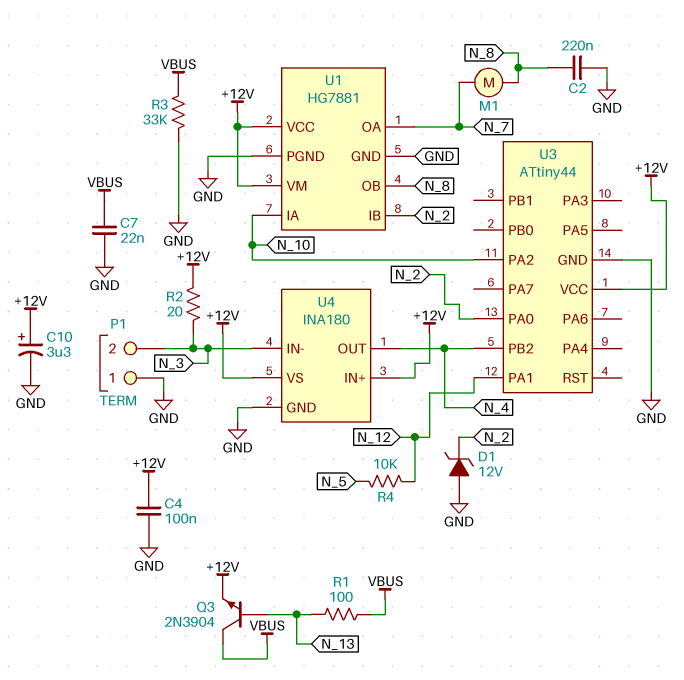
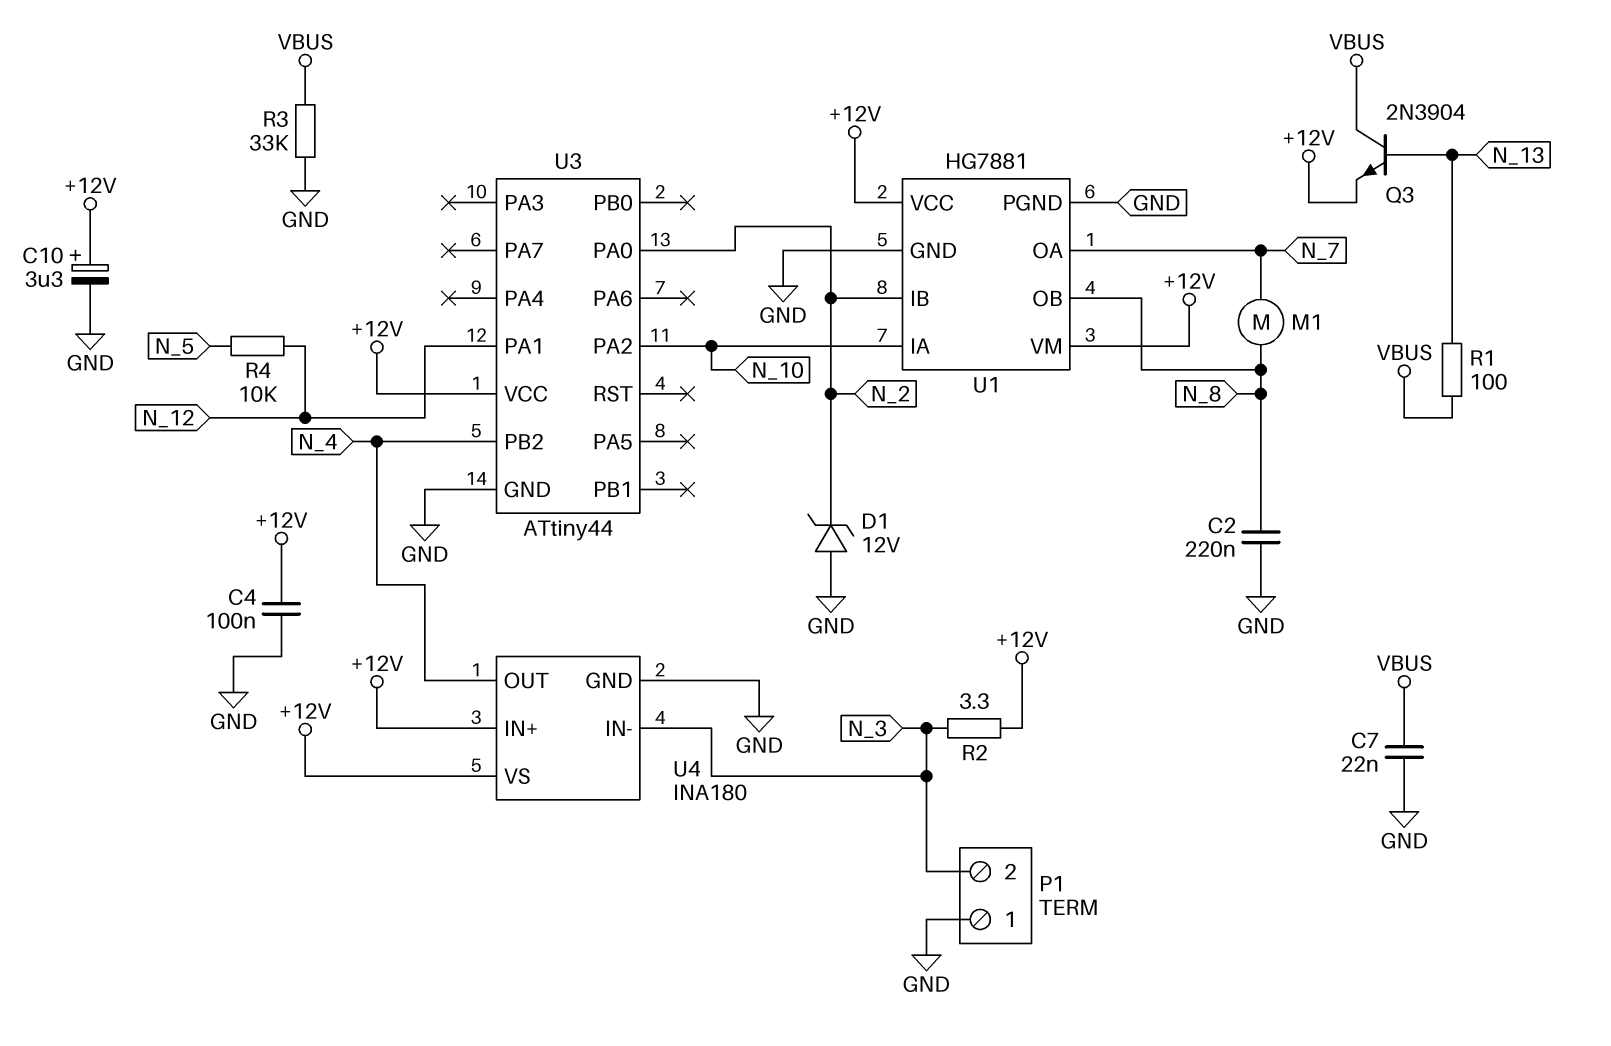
R2: 20 (+12V, N_3) -> 3.3 (+12V, N_3)

